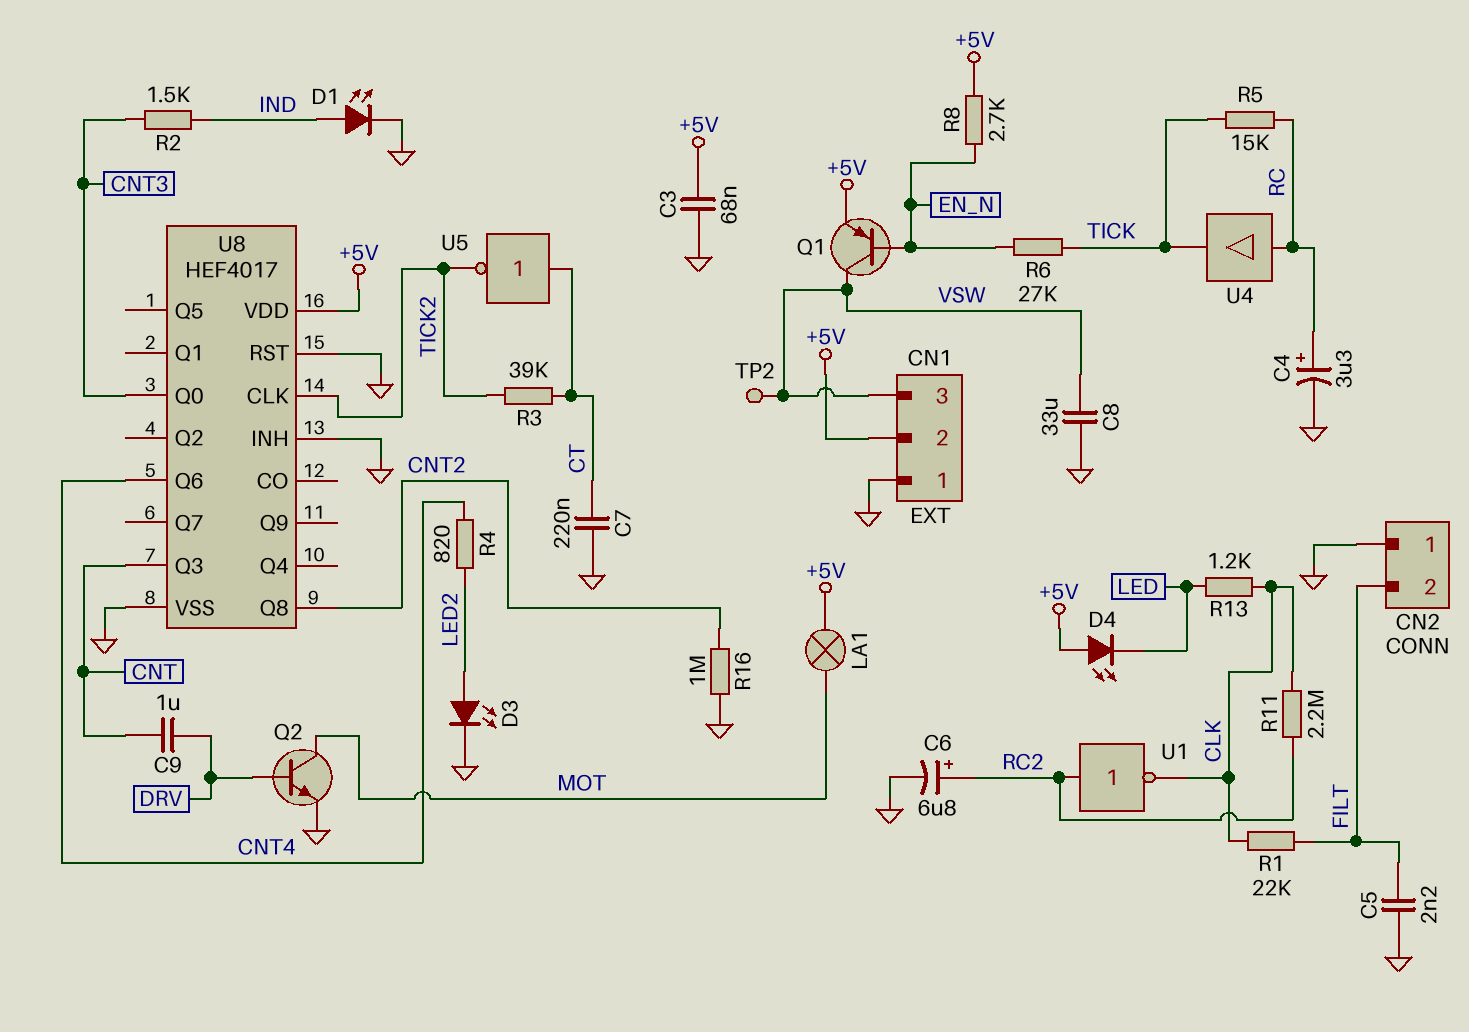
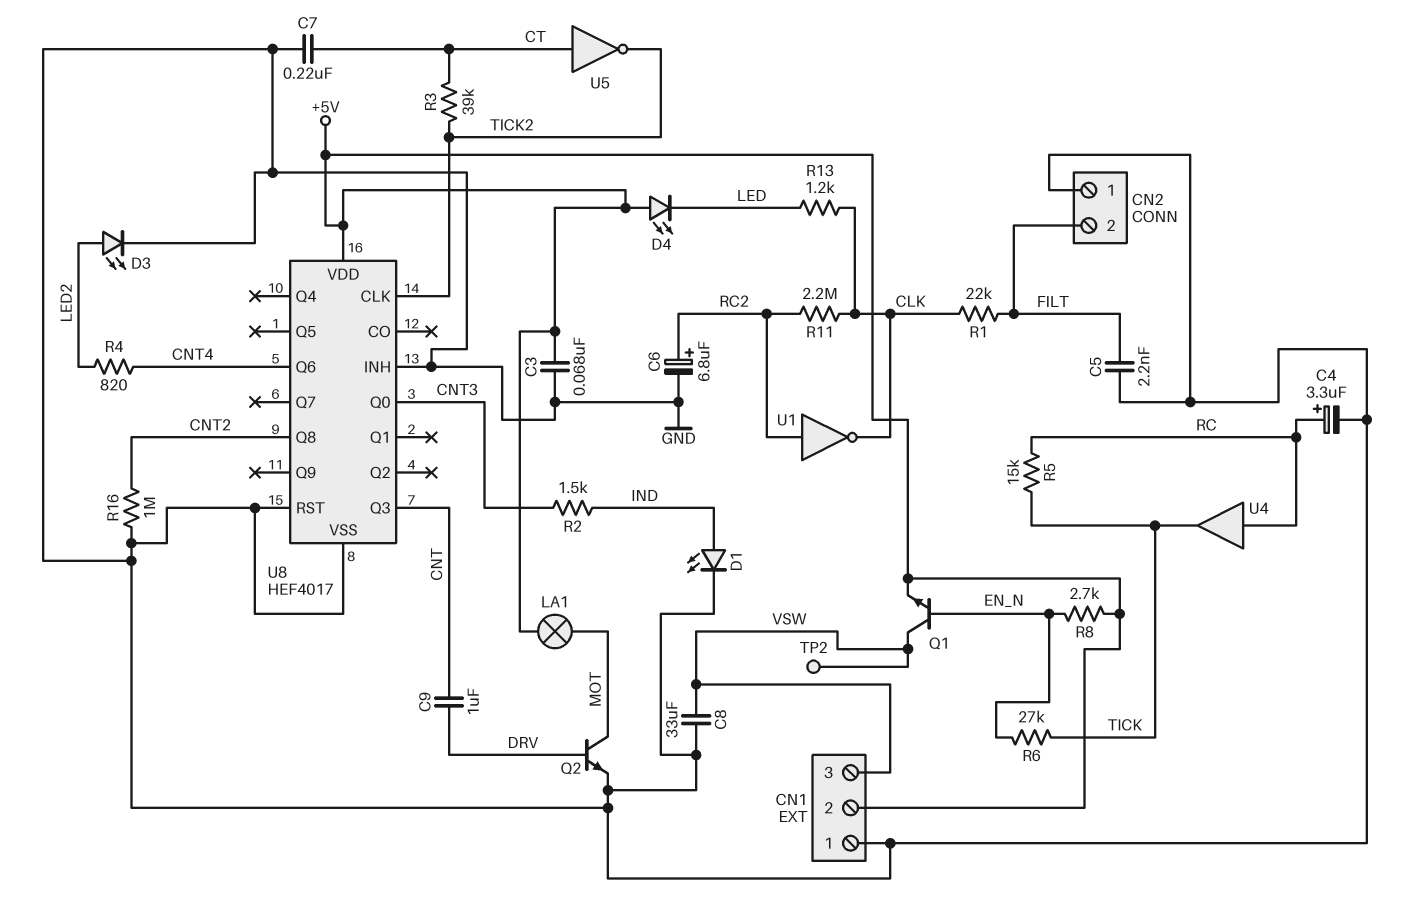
Q1: PNP (B EN_N, C VSW, E +5V) -> NPN (B EN_N, C VSW, E +5V)

